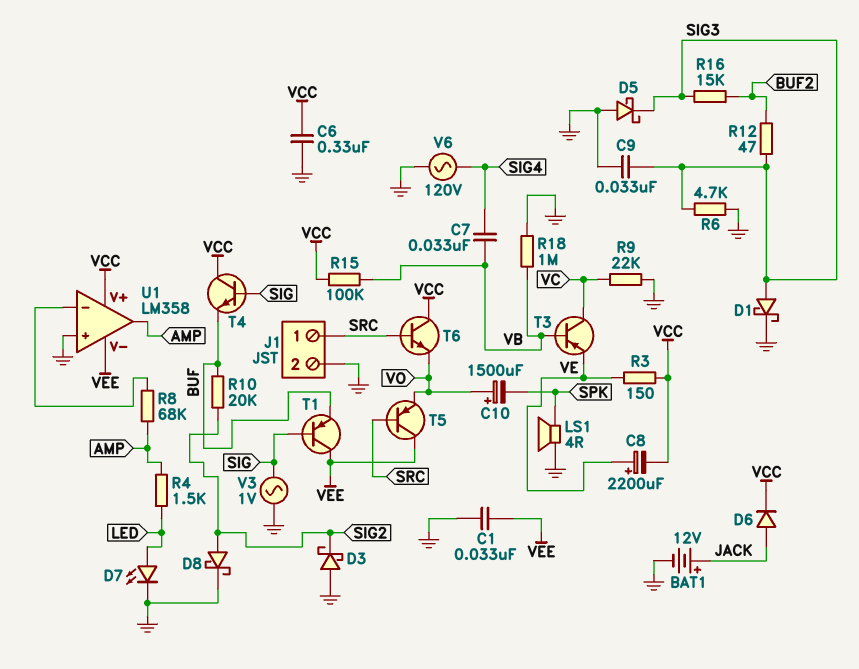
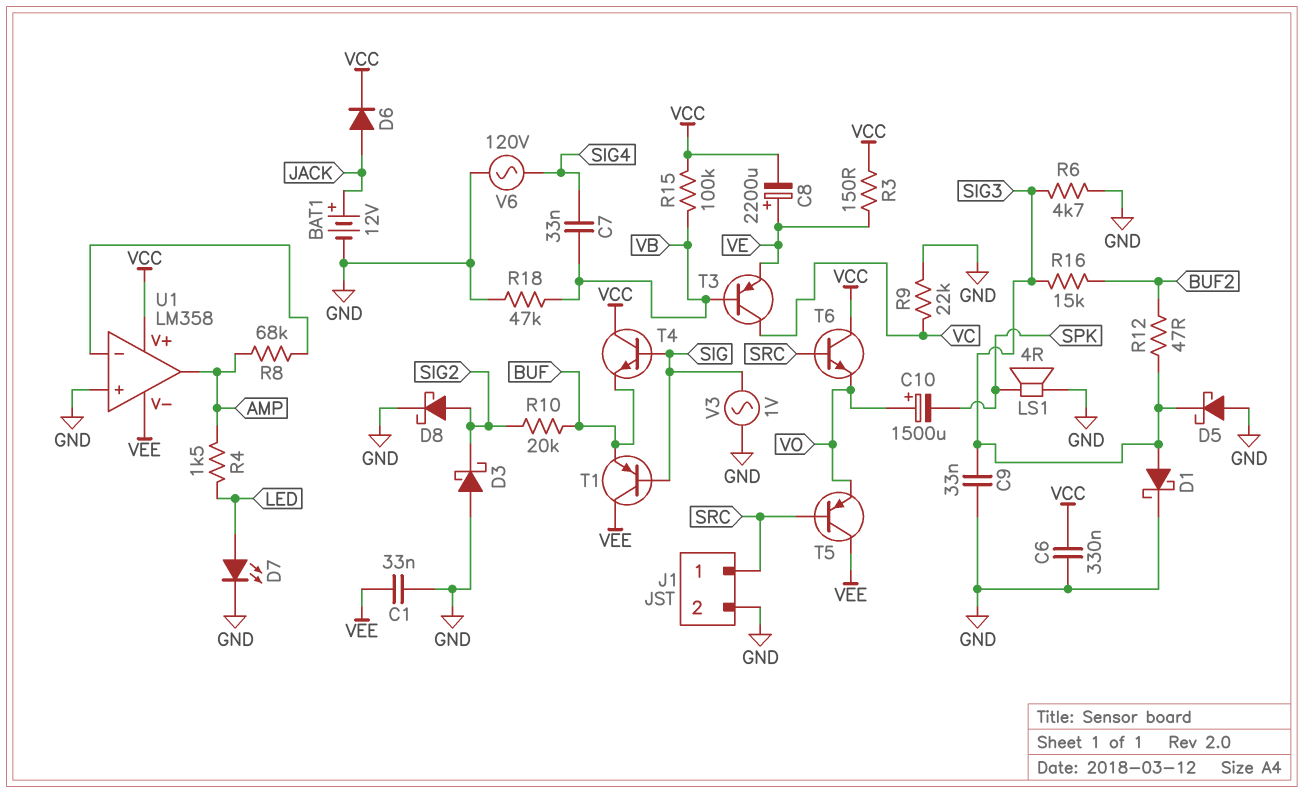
R18: 1M (GND, VB) -> 47k (GND, VB)

